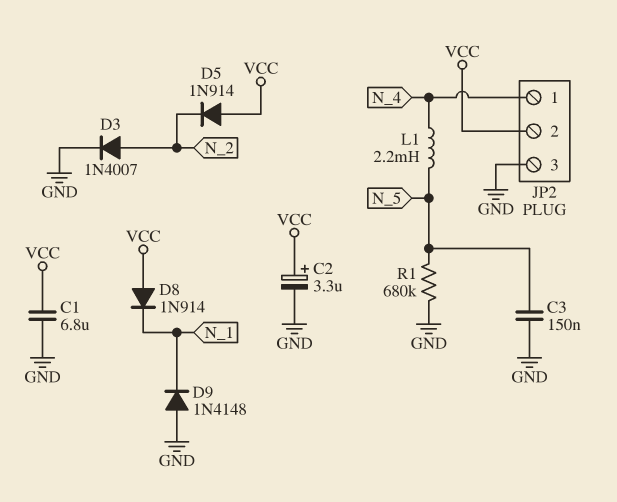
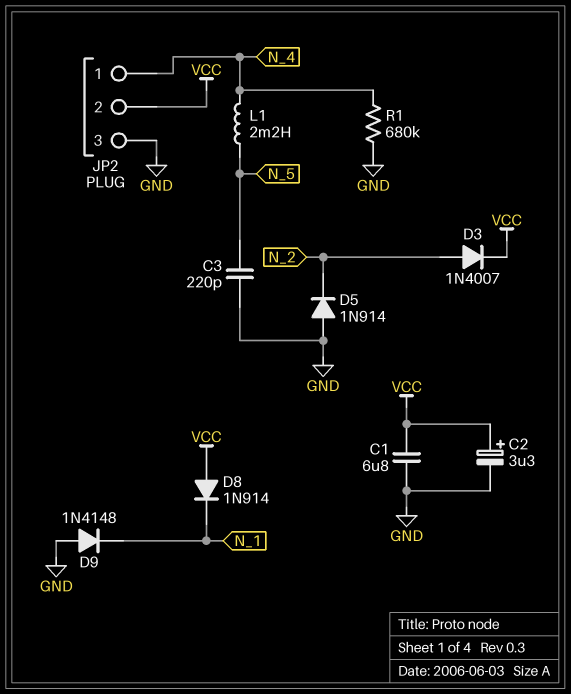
C3: 150nF (GND, N_5) -> 220pF (GND, N_5)
D3: diode 1N4007 (A N_2, K GND) -> diode 1N4007 (A N_2, K VCC)
D5: diode 1N914 (A VCC, K N_2) -> diode 1N914 (A GND, K N_2)
R1: 680k (GND, N_5) -> 680k (GND, N_4)

